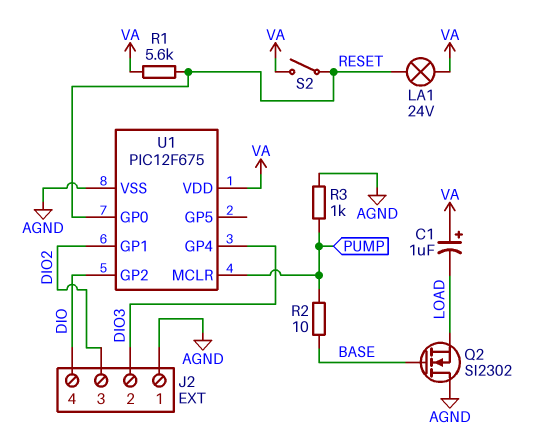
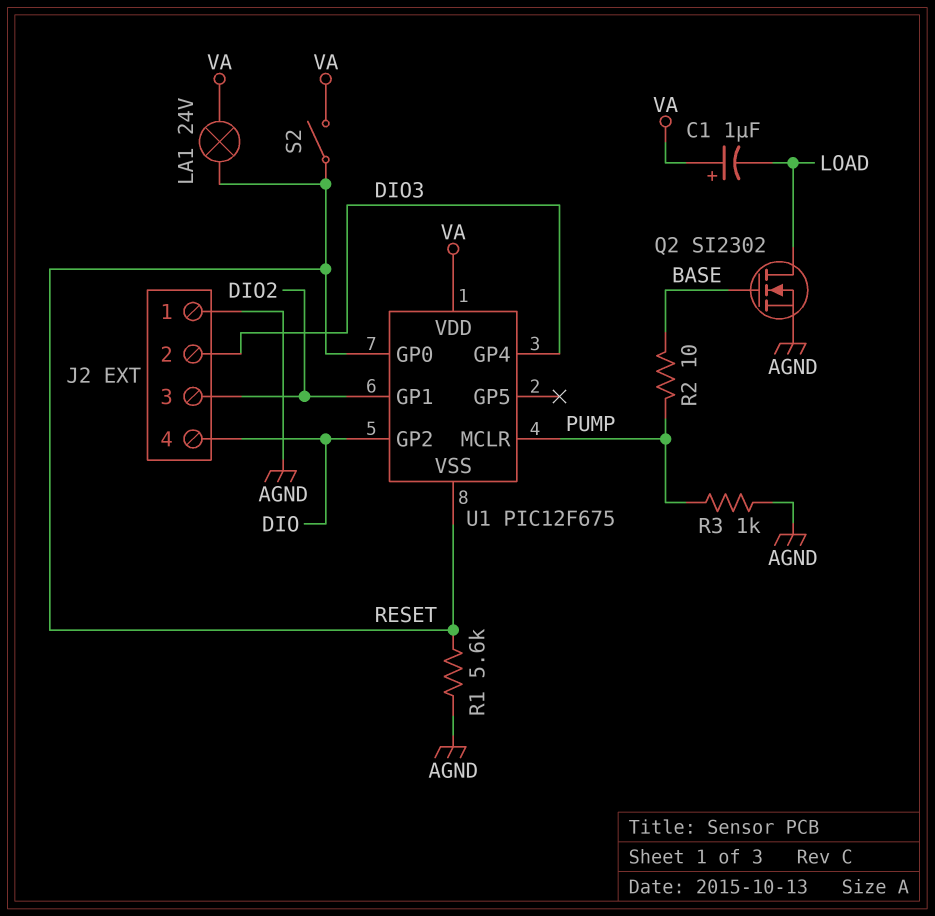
Q2: NMOS SI2302 (G BASE, D AGND, S LOAD) -> NMOS SI2302 (G BASE, D LOAD, S AGND)
R1: 5.6k (RESET, VA) -> 5.6k (AGND, RESET)
U1 pin VSS: AGND -> RESET

